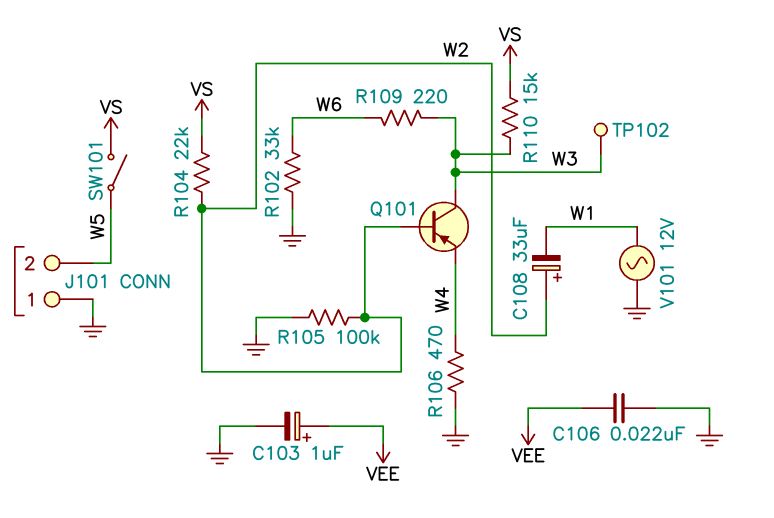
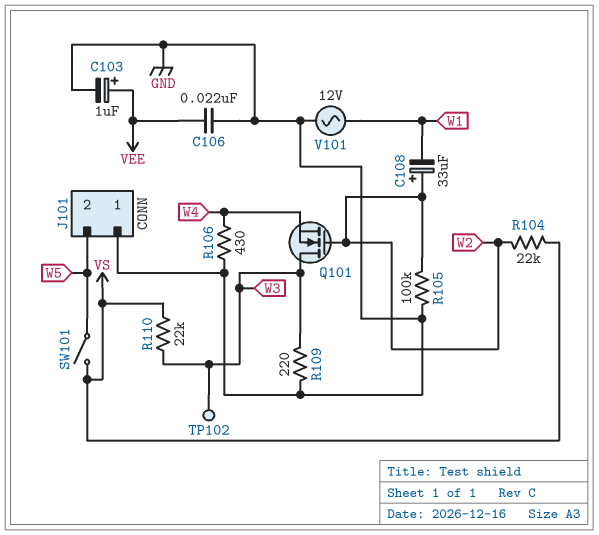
Q101: PNP (B W2, C W3, E W4) -> NMOS (G W2, D W3, S W4)
R102: 33k (GND, W6) -> none
R106: 470 (GND, W4) -> 430 (GND, W4)
R109: 220 (W3, W6) -> 220 (GND, W3)
R110: 15k (VS, W3) -> 22k (VS, W3)

